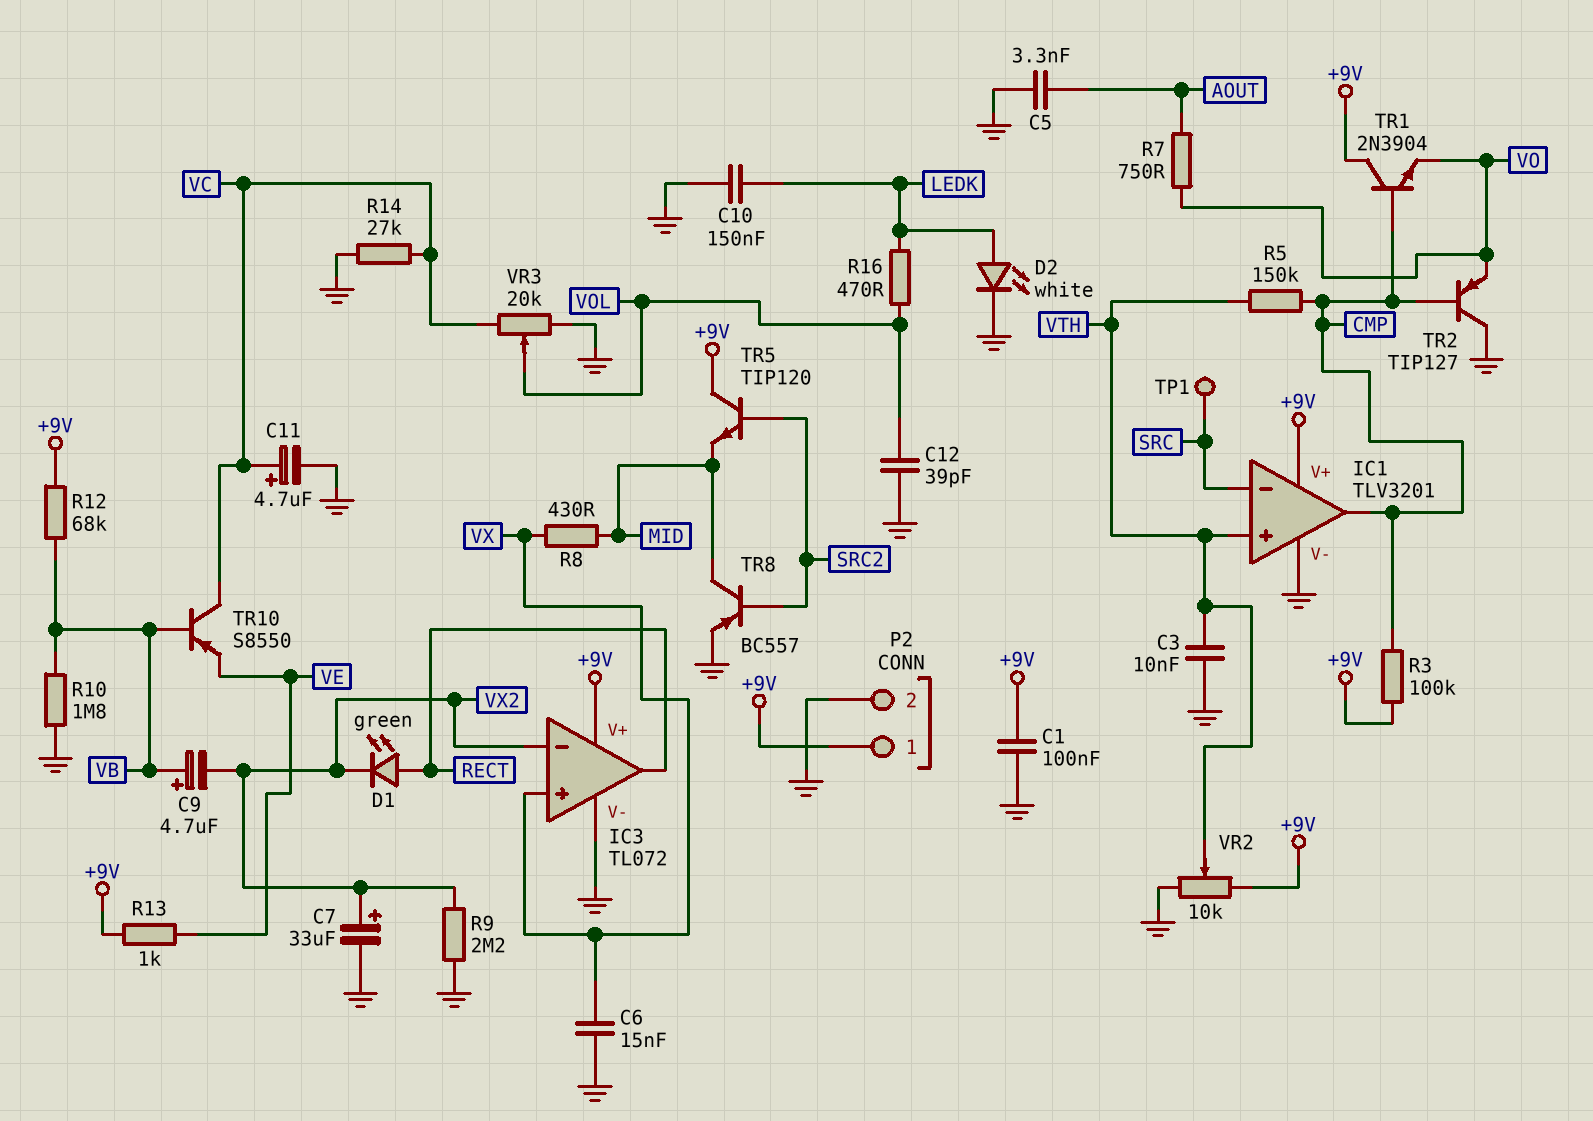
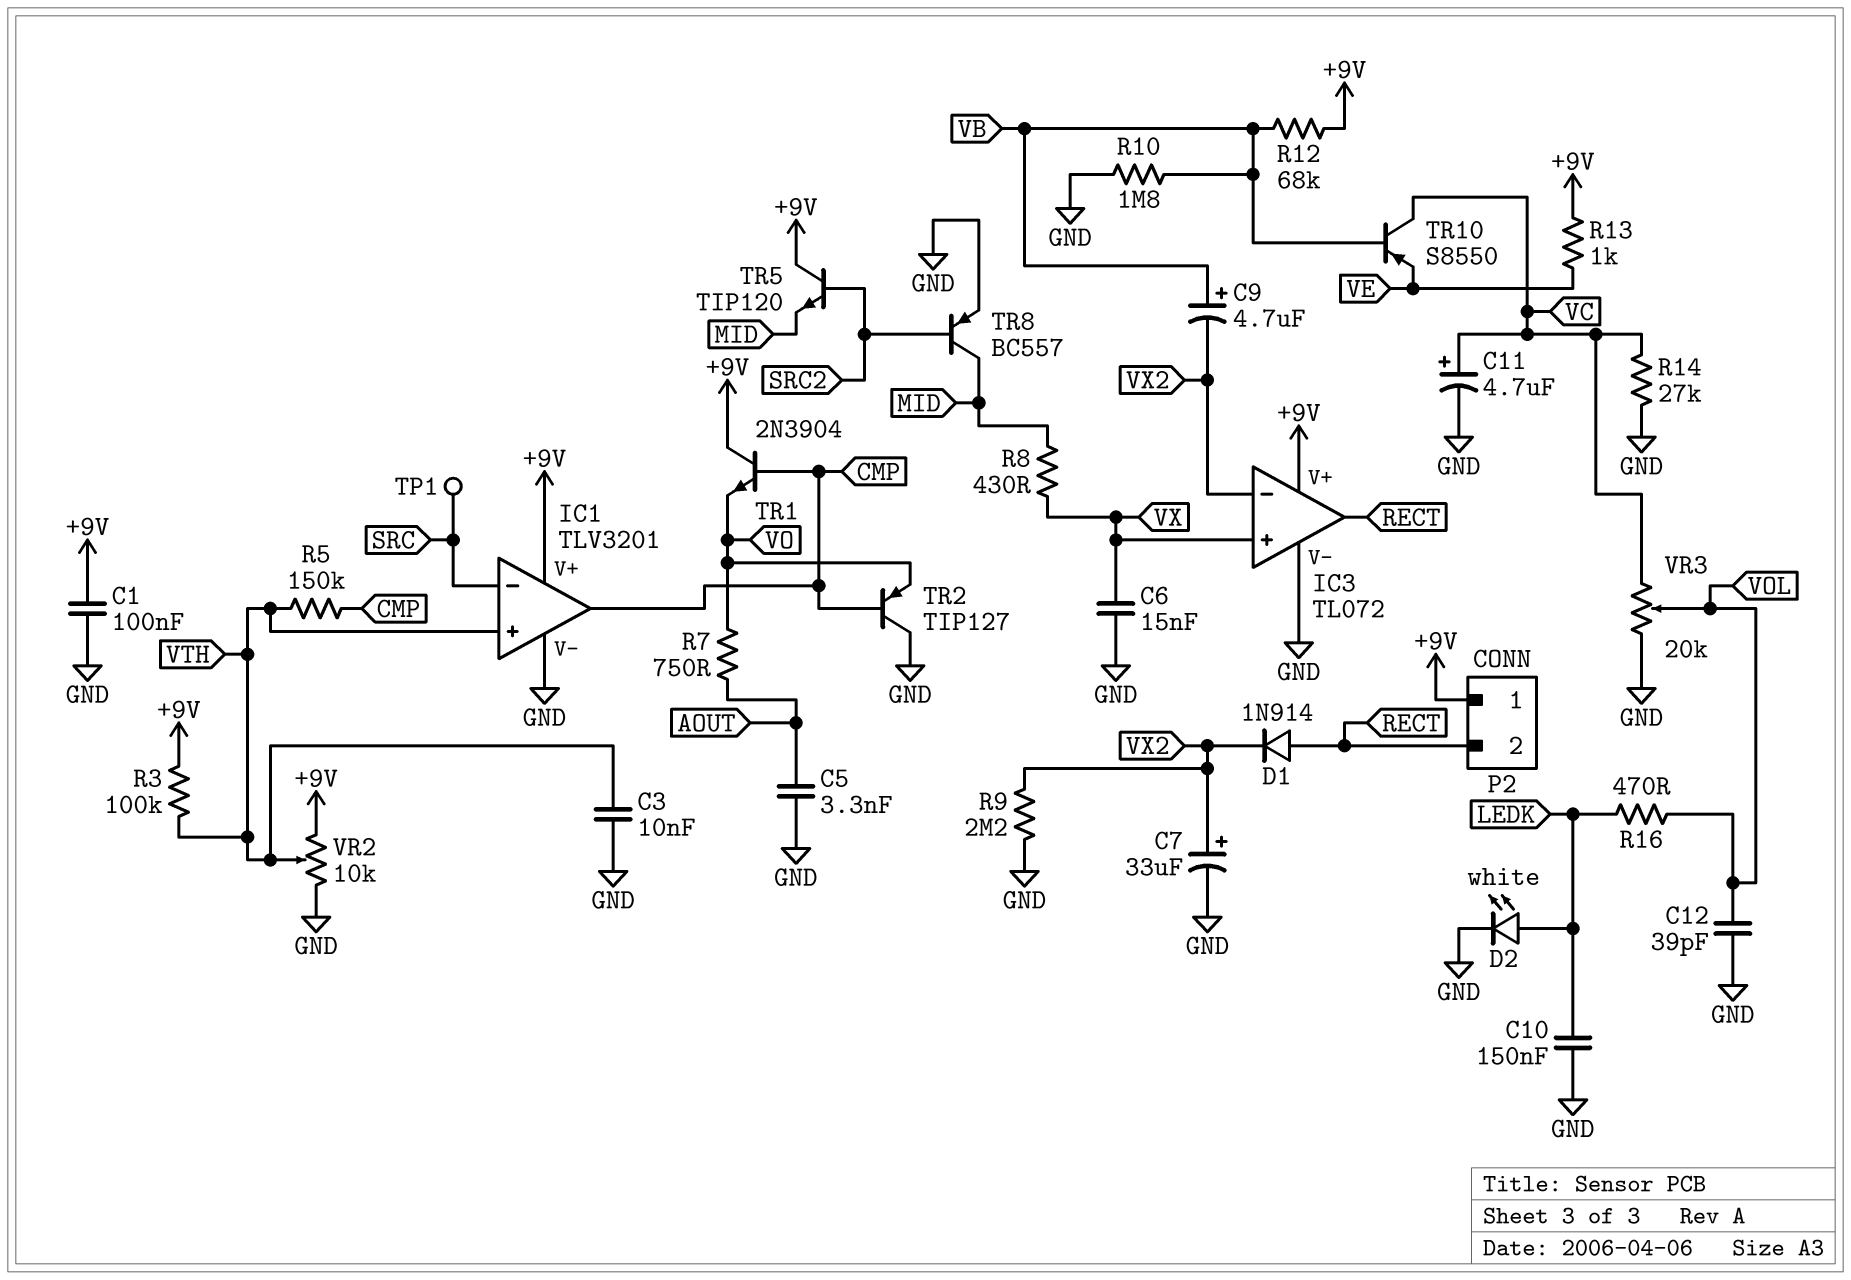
D1: LED green (A RECT, K VX2) -> diode 1N914 (A RECT, K VX2)
P2 pin 2: GND -> RECT
R3: 100k (+9V, CMP) -> 100k (+9V, VTH)

